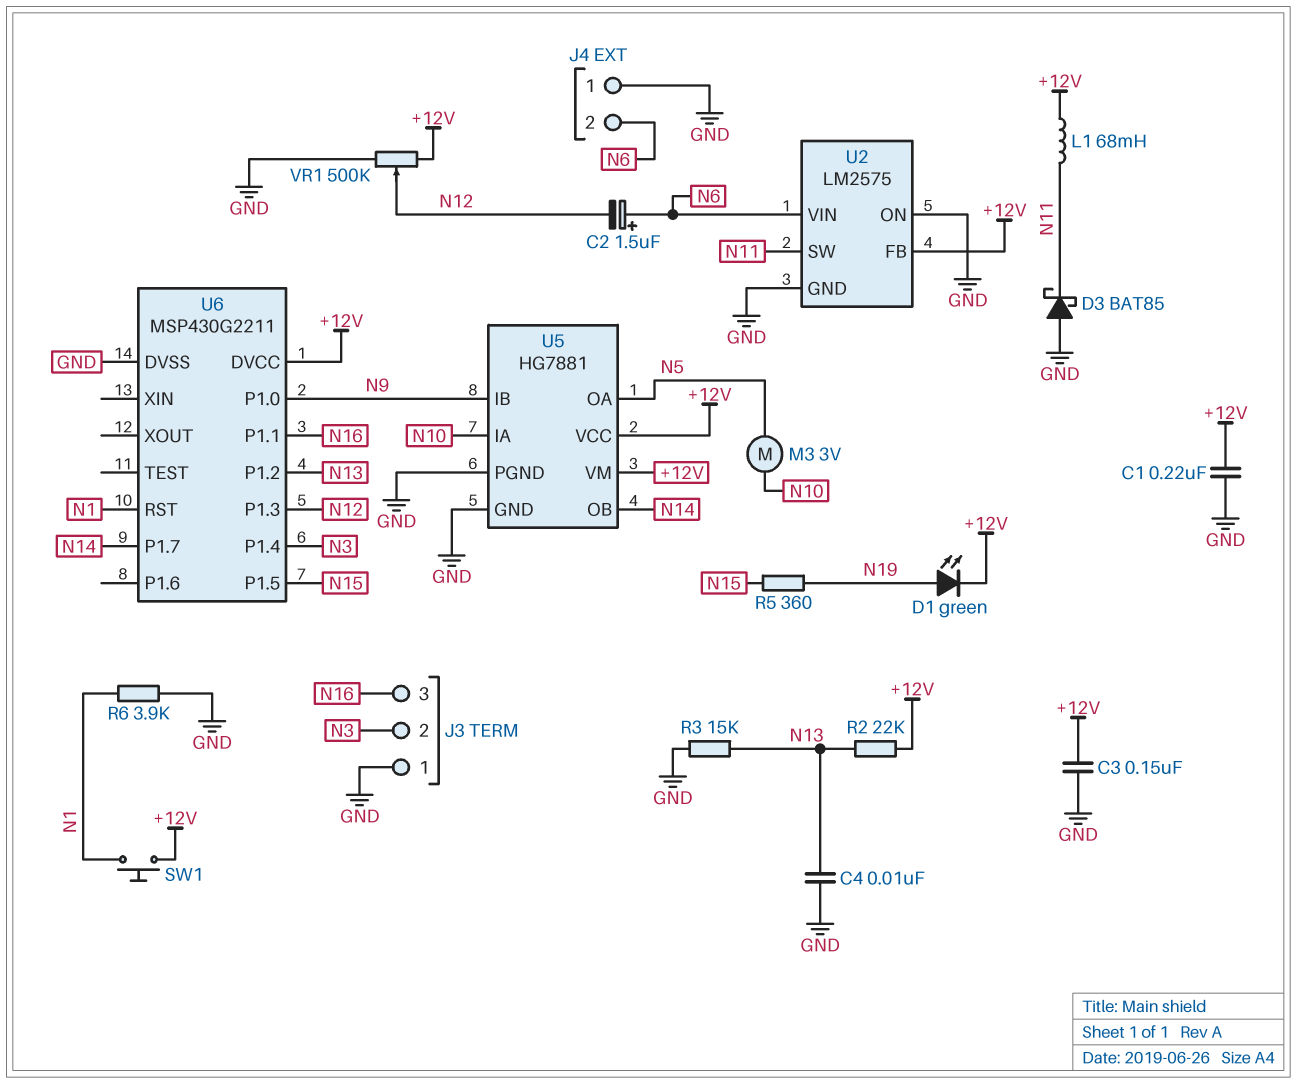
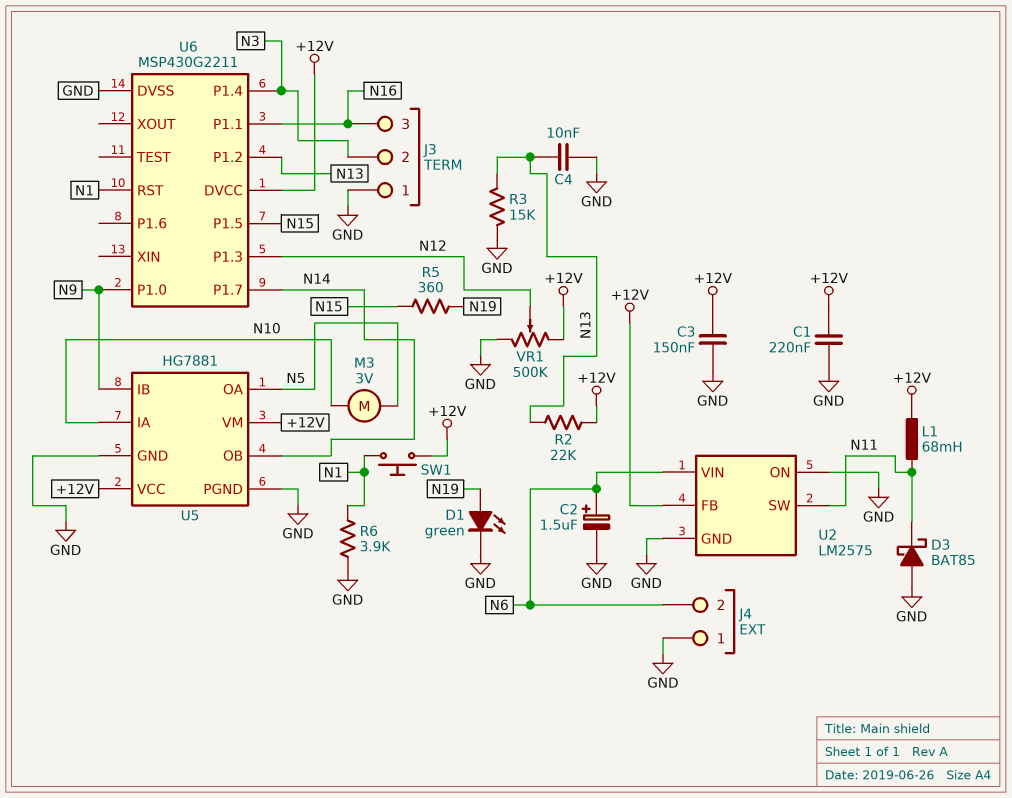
C2: 1.5uF (plus N6, minus N12) -> 1.5uF (plus N6, minus GND)
D1: LED green (A N19, K +12V) -> LED green (A N19, K GND)

